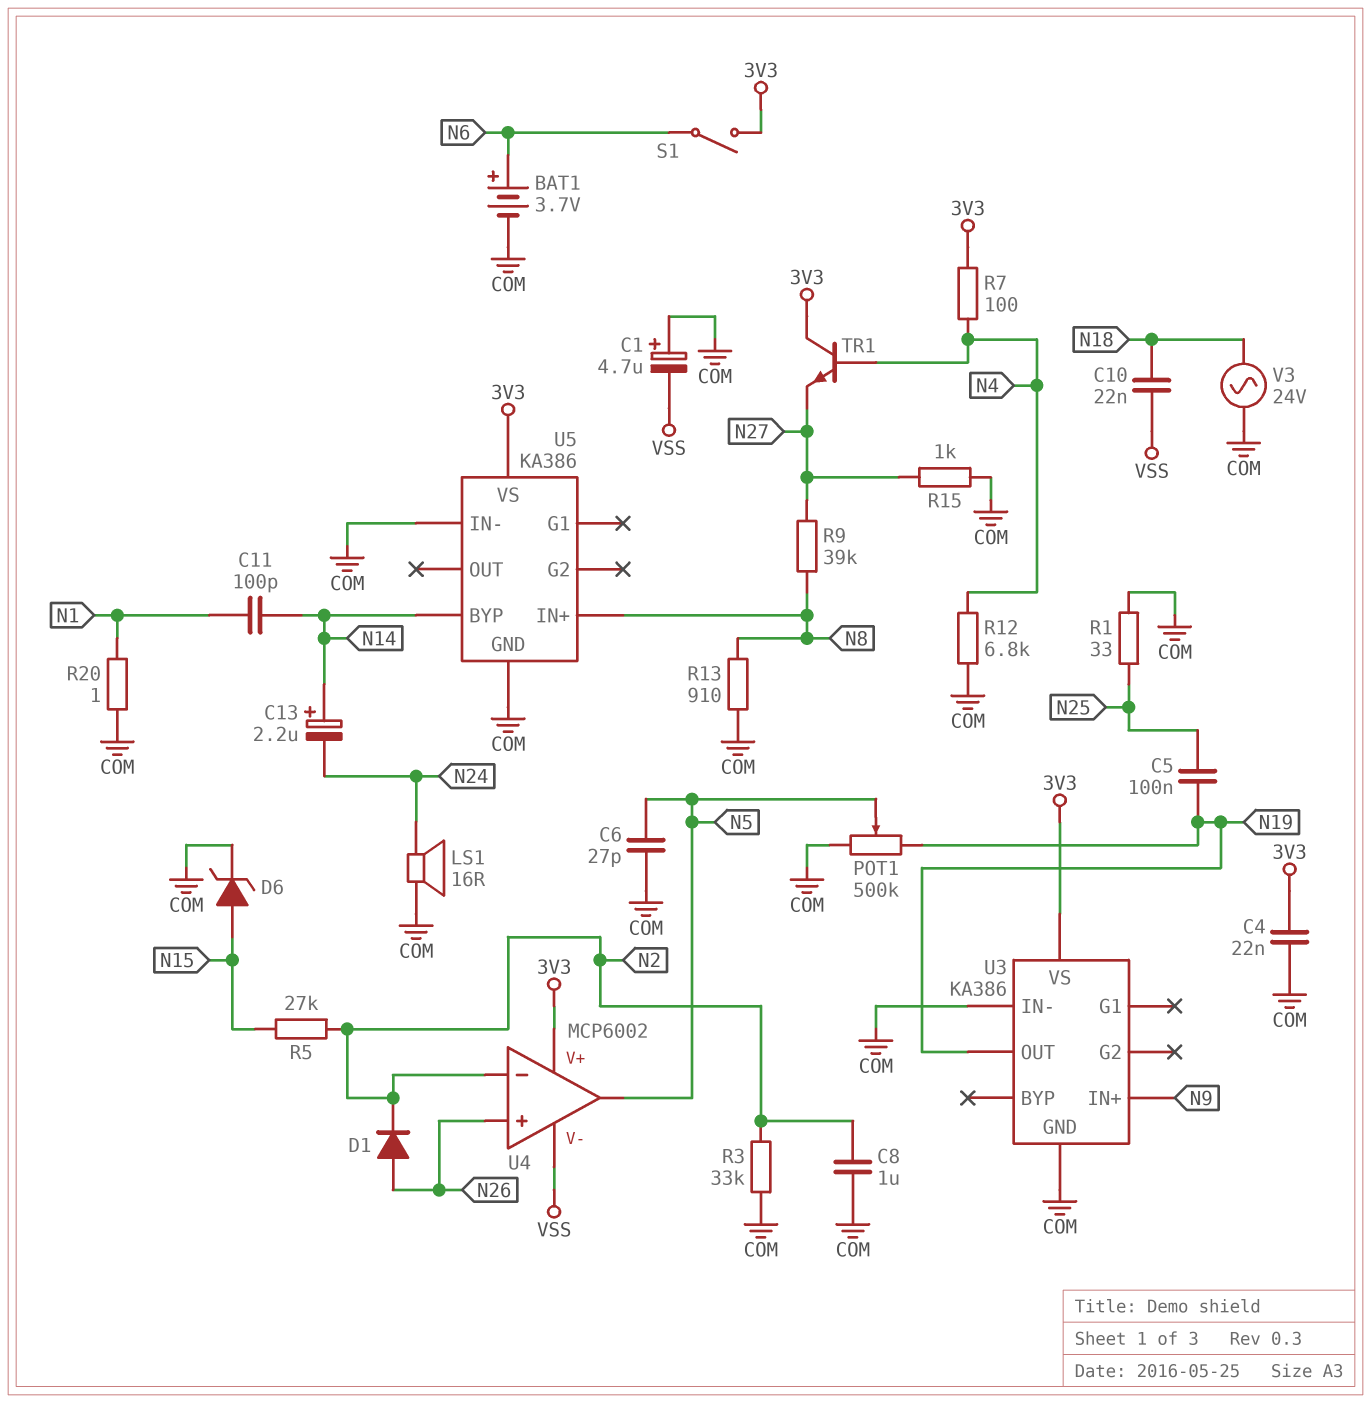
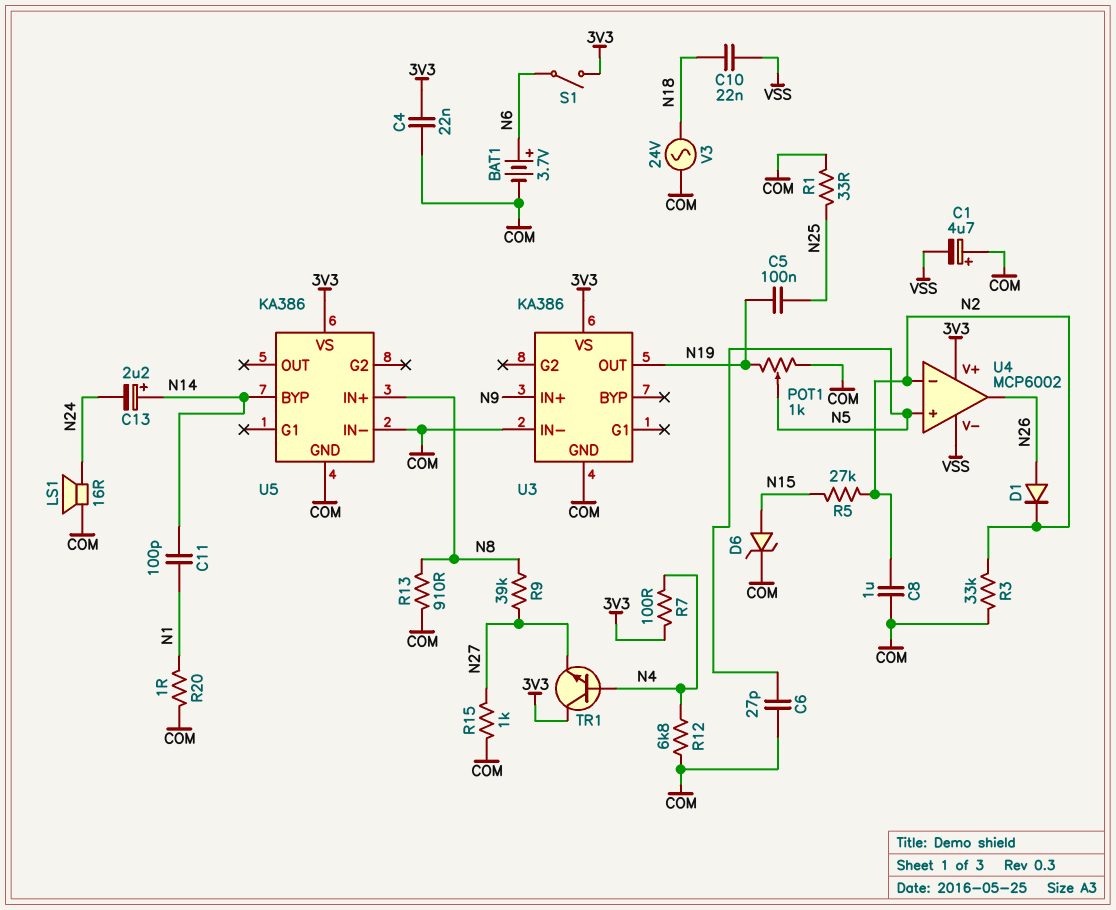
POT1: 500k (COM, N19, wiper N5) -> 1k (COM, N19, wiper N5)
U4 pin in+: N26 -> N5
U4 pin out: N5 -> N26

